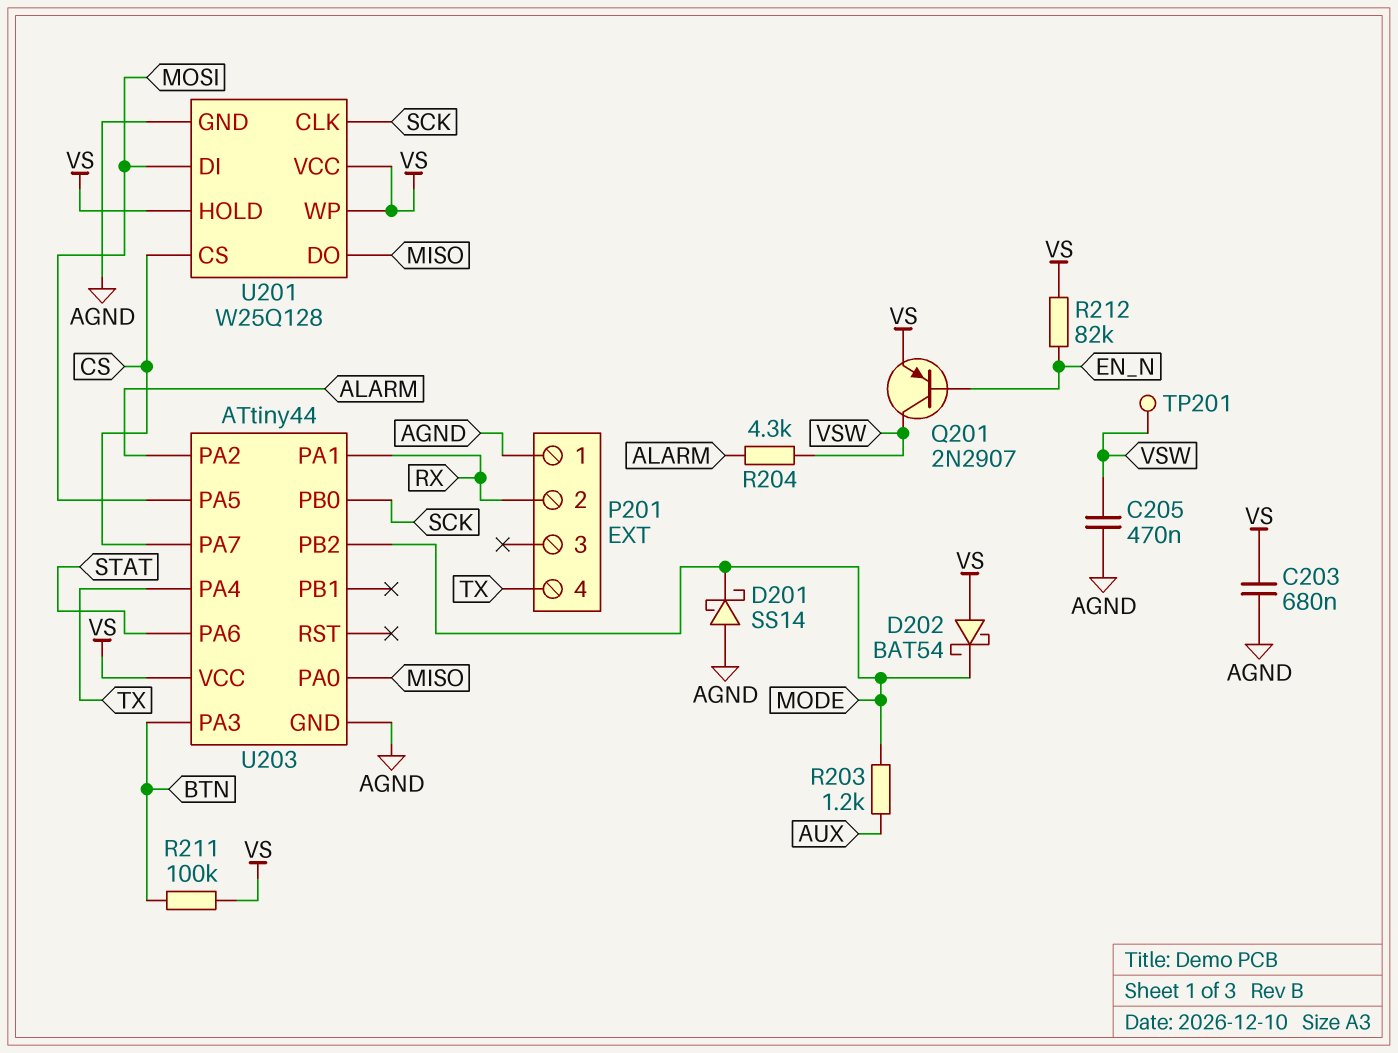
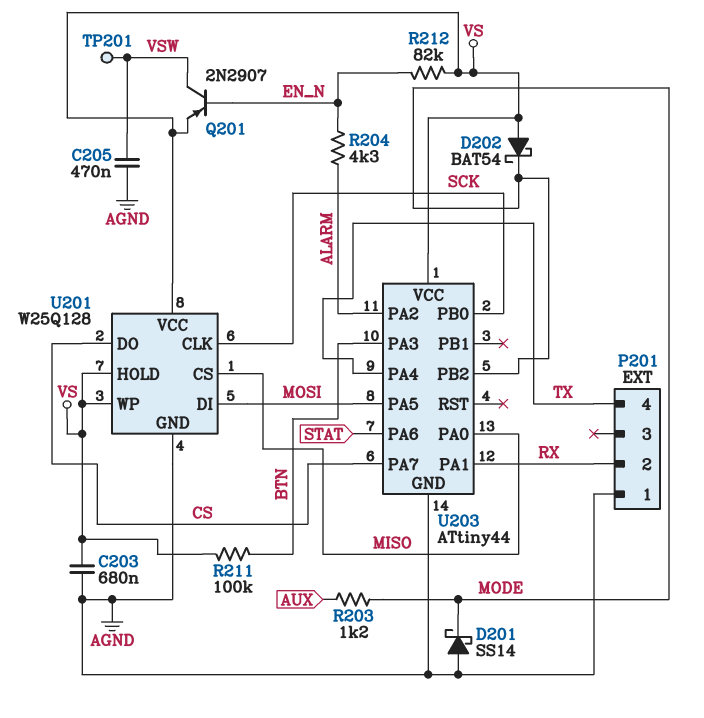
R204: 4.3k (ALARM, VSW) -> 4.3k (ALARM, EN_N)
U201 pin CS: CS -> MISO
U201 pin DO: MISO -> CS

